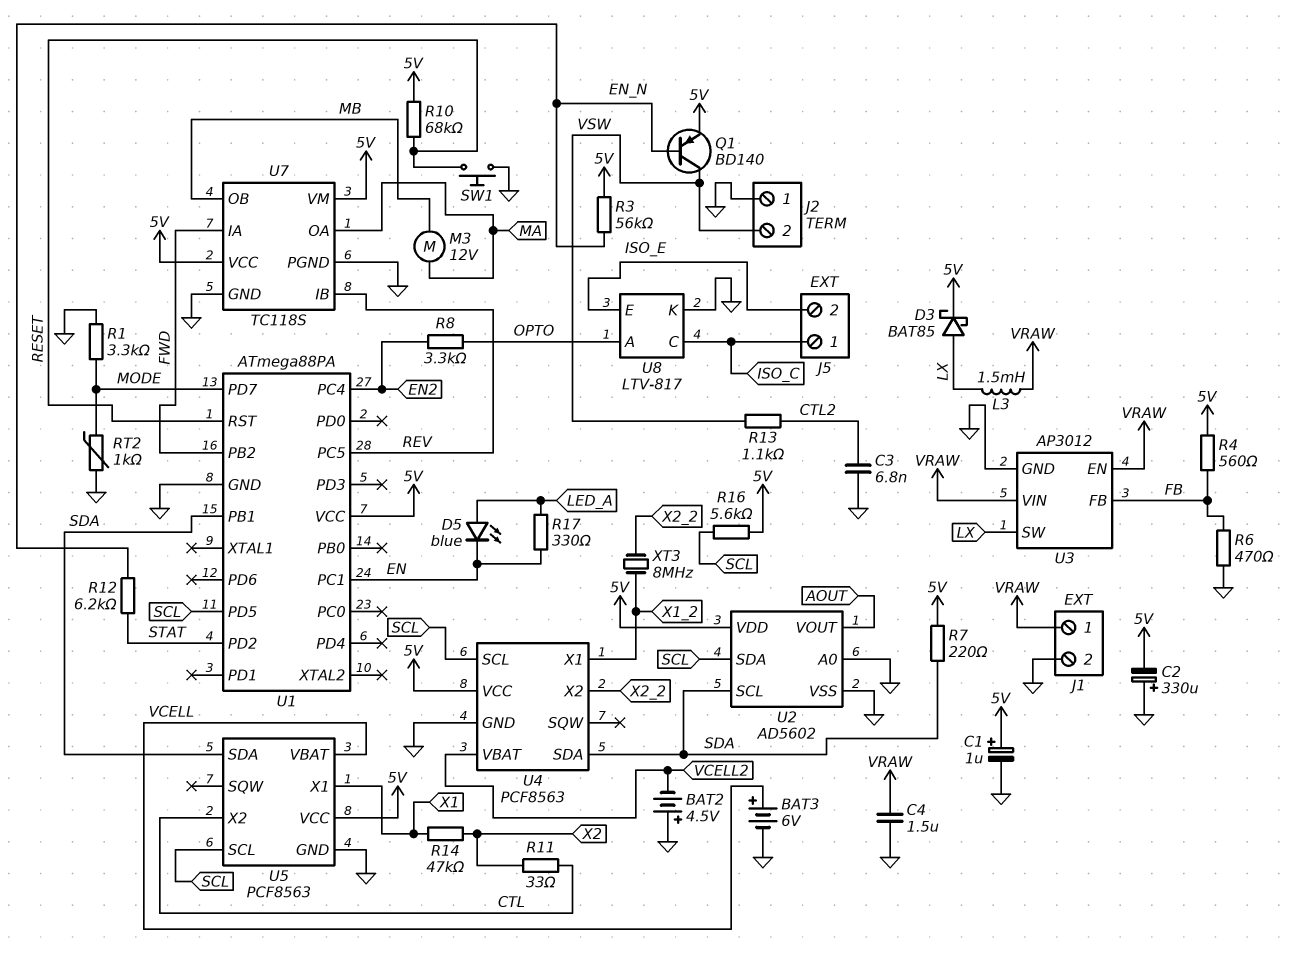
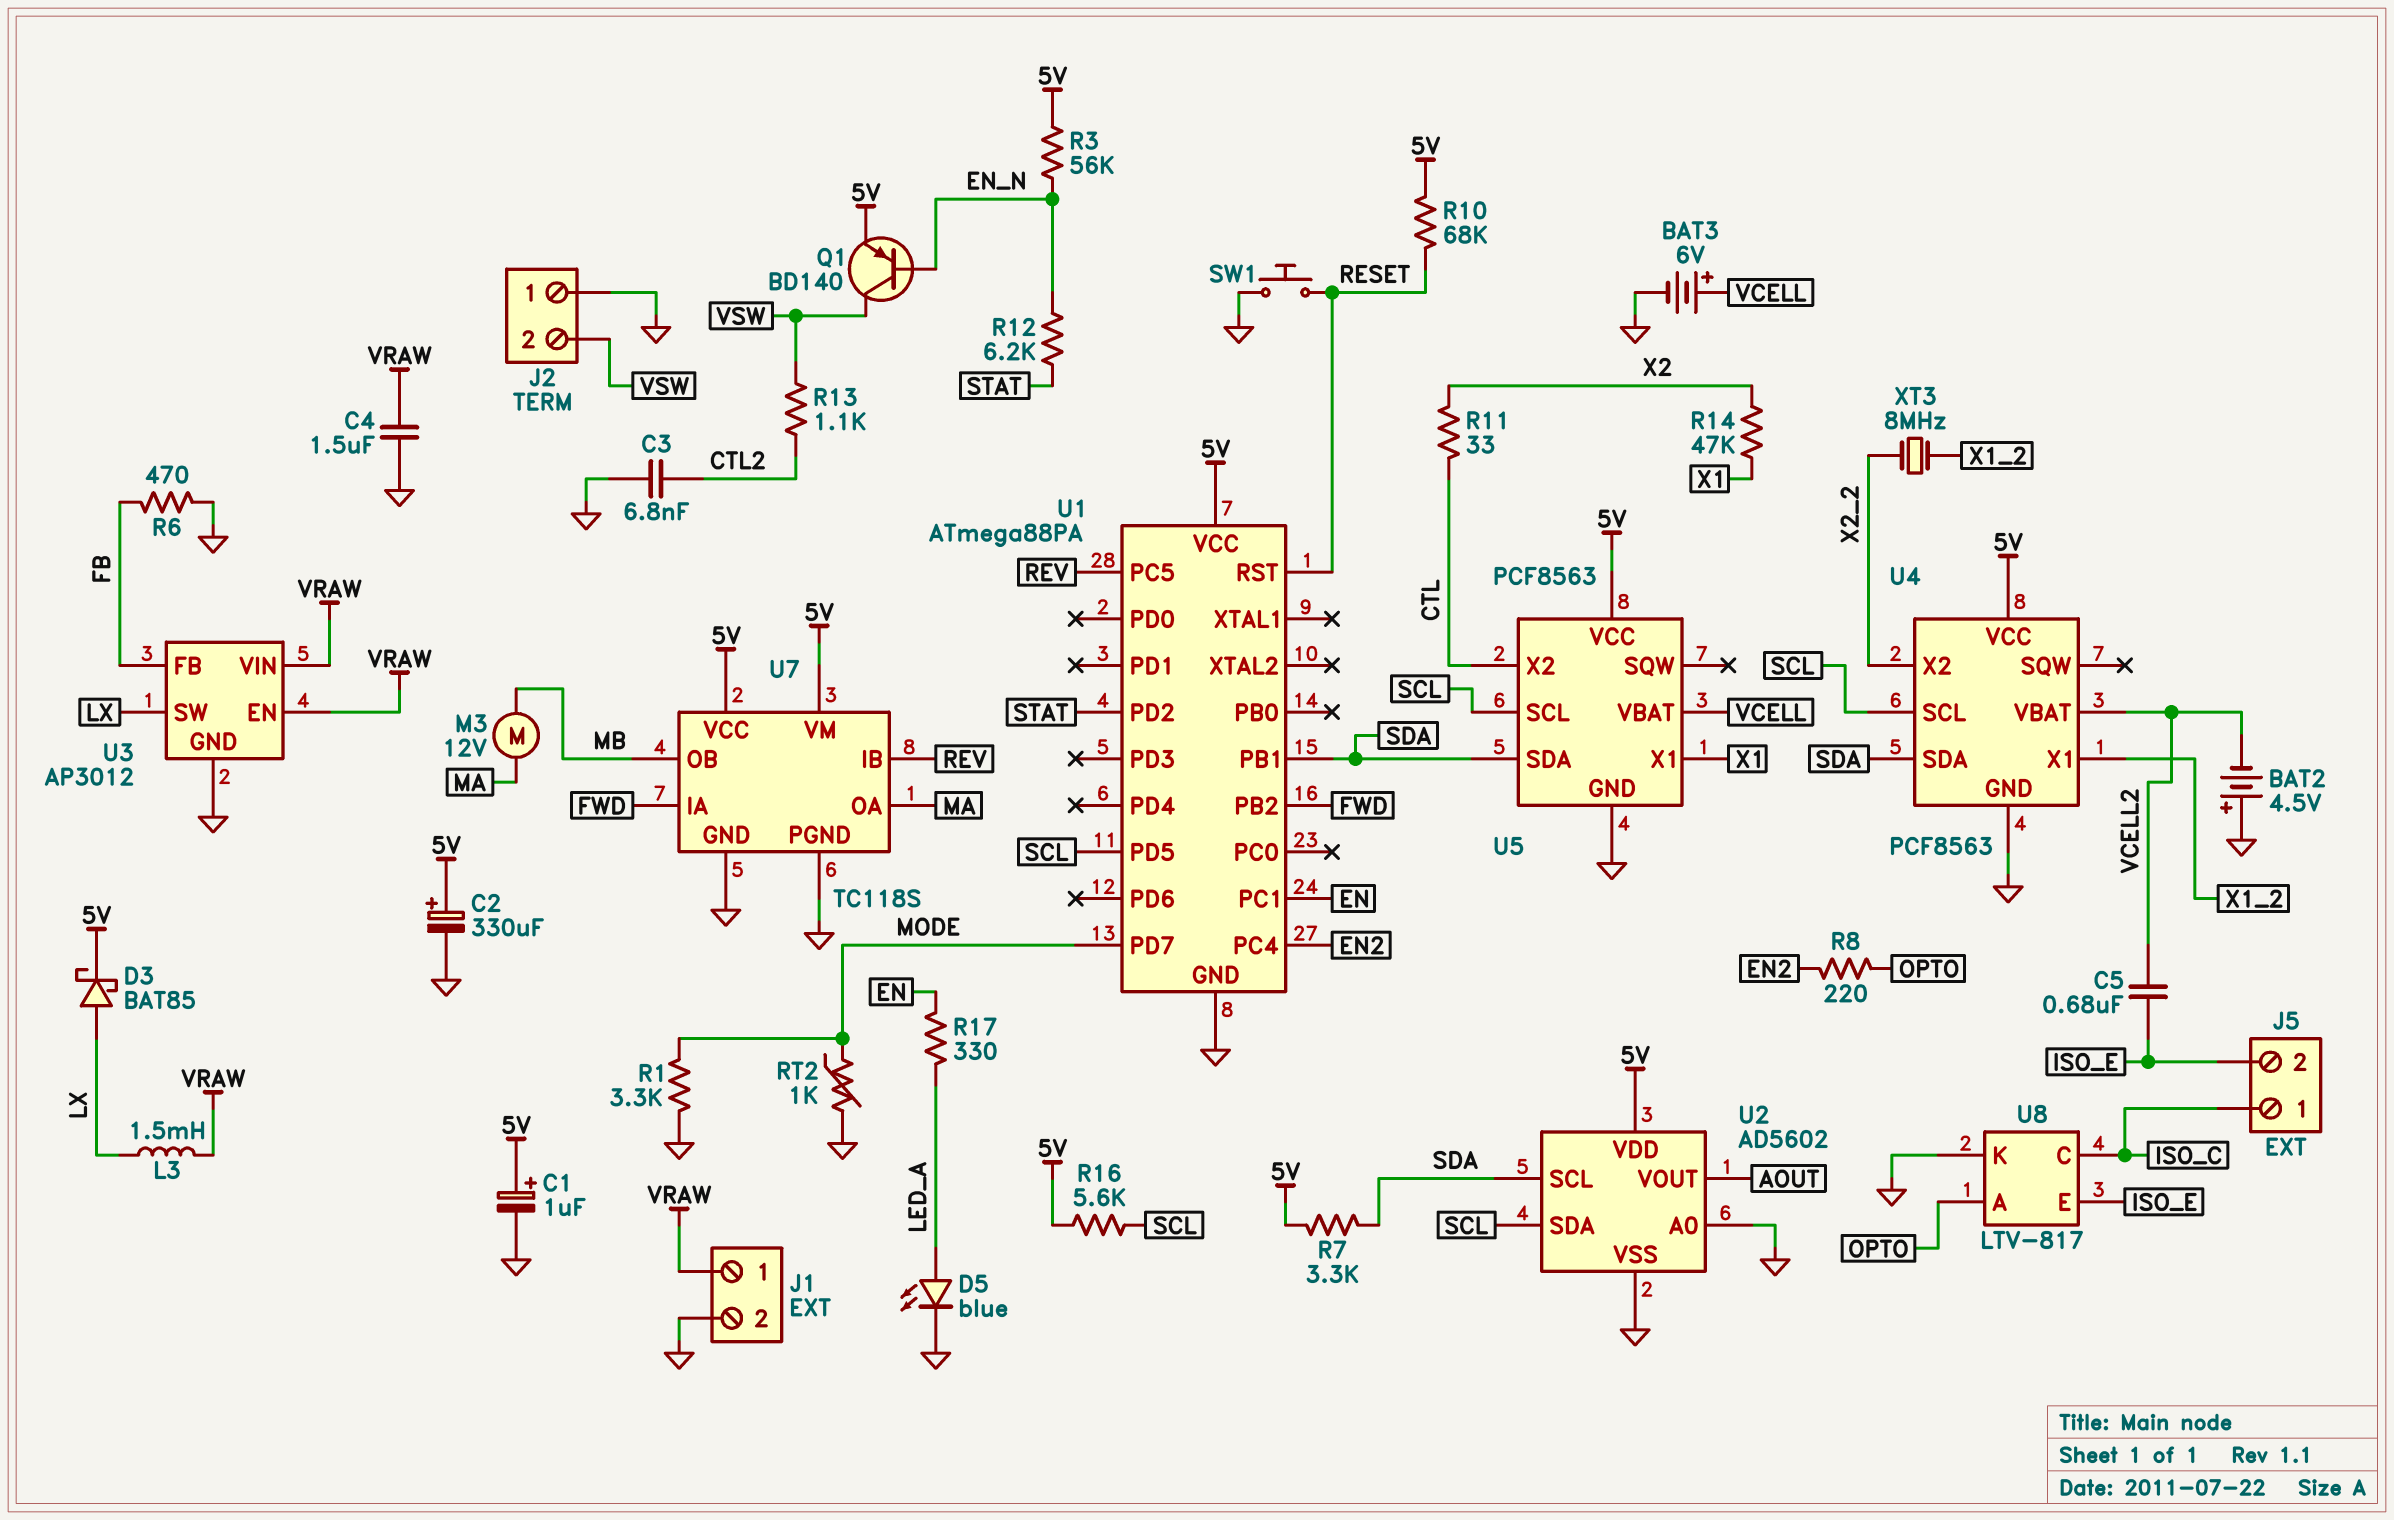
C2: 330uF (plus GND, minus 5V) -> 330uF (plus 5V, minus GND)
C5: none -> 680nF (ISO_E, VCELL2)
D5: LED blue (A LED_A, K EN) -> LED blue (A LED_A, K GND)
R4: 560 (5V, FB) -> none
R7: 220 (5V, SDA) -> 3.3k (5V, SDA)
R8: 3.3k (EN2, OPTO) -> 220 (EN2, OPTO)

